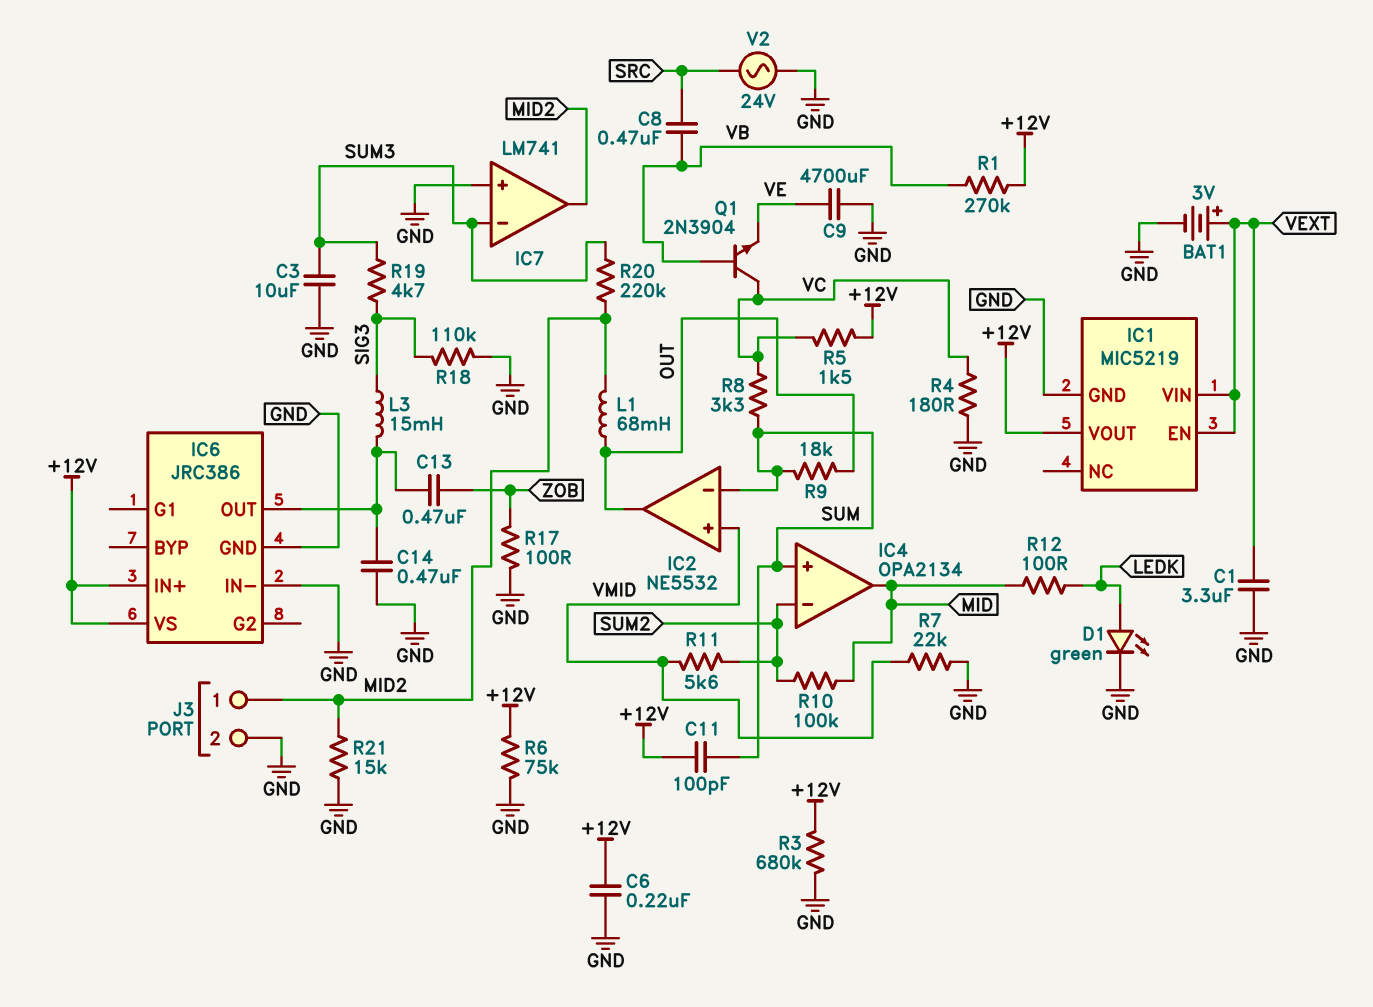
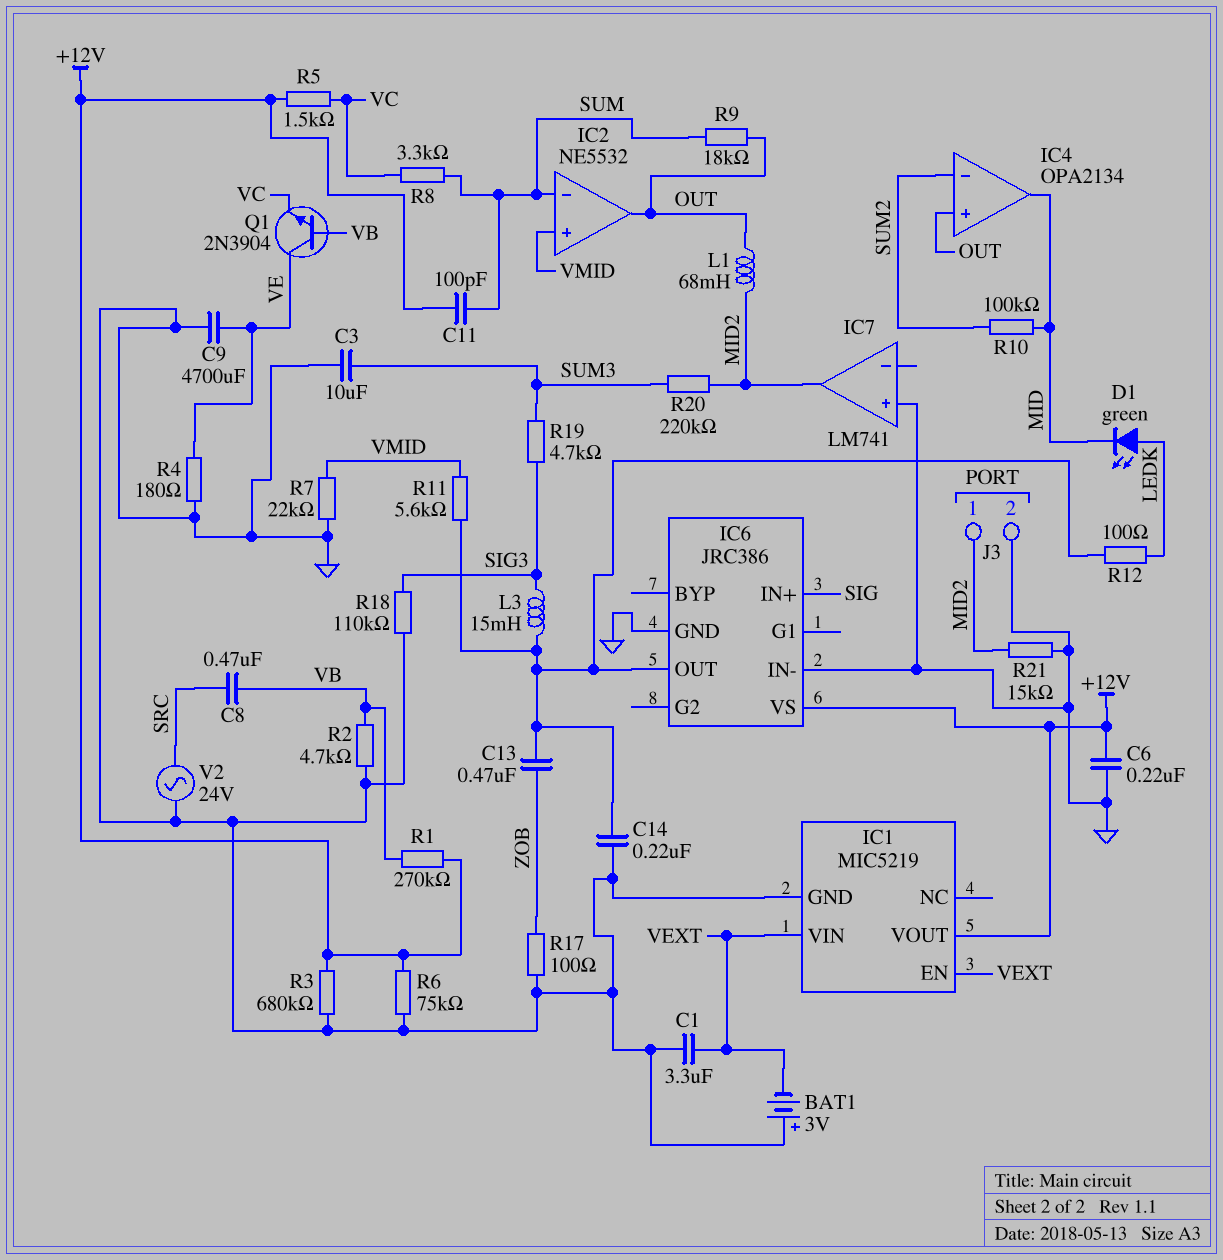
BAT1: 3V (plus VEXT, minus GND) -> 3V (plus GND, minus VEXT)
C14: 470nF (GND, IC6/OUT) -> 220nF (GND, IC6/OUT)
D1: LED green (A LEDK, K GND) -> LED green (A LEDK, K MID)
IC4 pin in+: SUM -> OUT
IC6 pin IN+: +12V -> SIG
IC7 pin in-: SUM3 -> none
Q1: NPN 2N3904 (B VB, C VC, E VE) -> NPN 2N3904 (B VB, C VE, E VC)
R2: none -> 4.7k (GND, VB)
R4: 180 (GND, VC) -> 180 (GND, VE)
R11: 5.6k (SUM2, VMID) -> 5.6k (IC6/OUT, VMID)
R12: 100 (LEDK, MID) -> 100 (IC6/OUT, LEDK)

